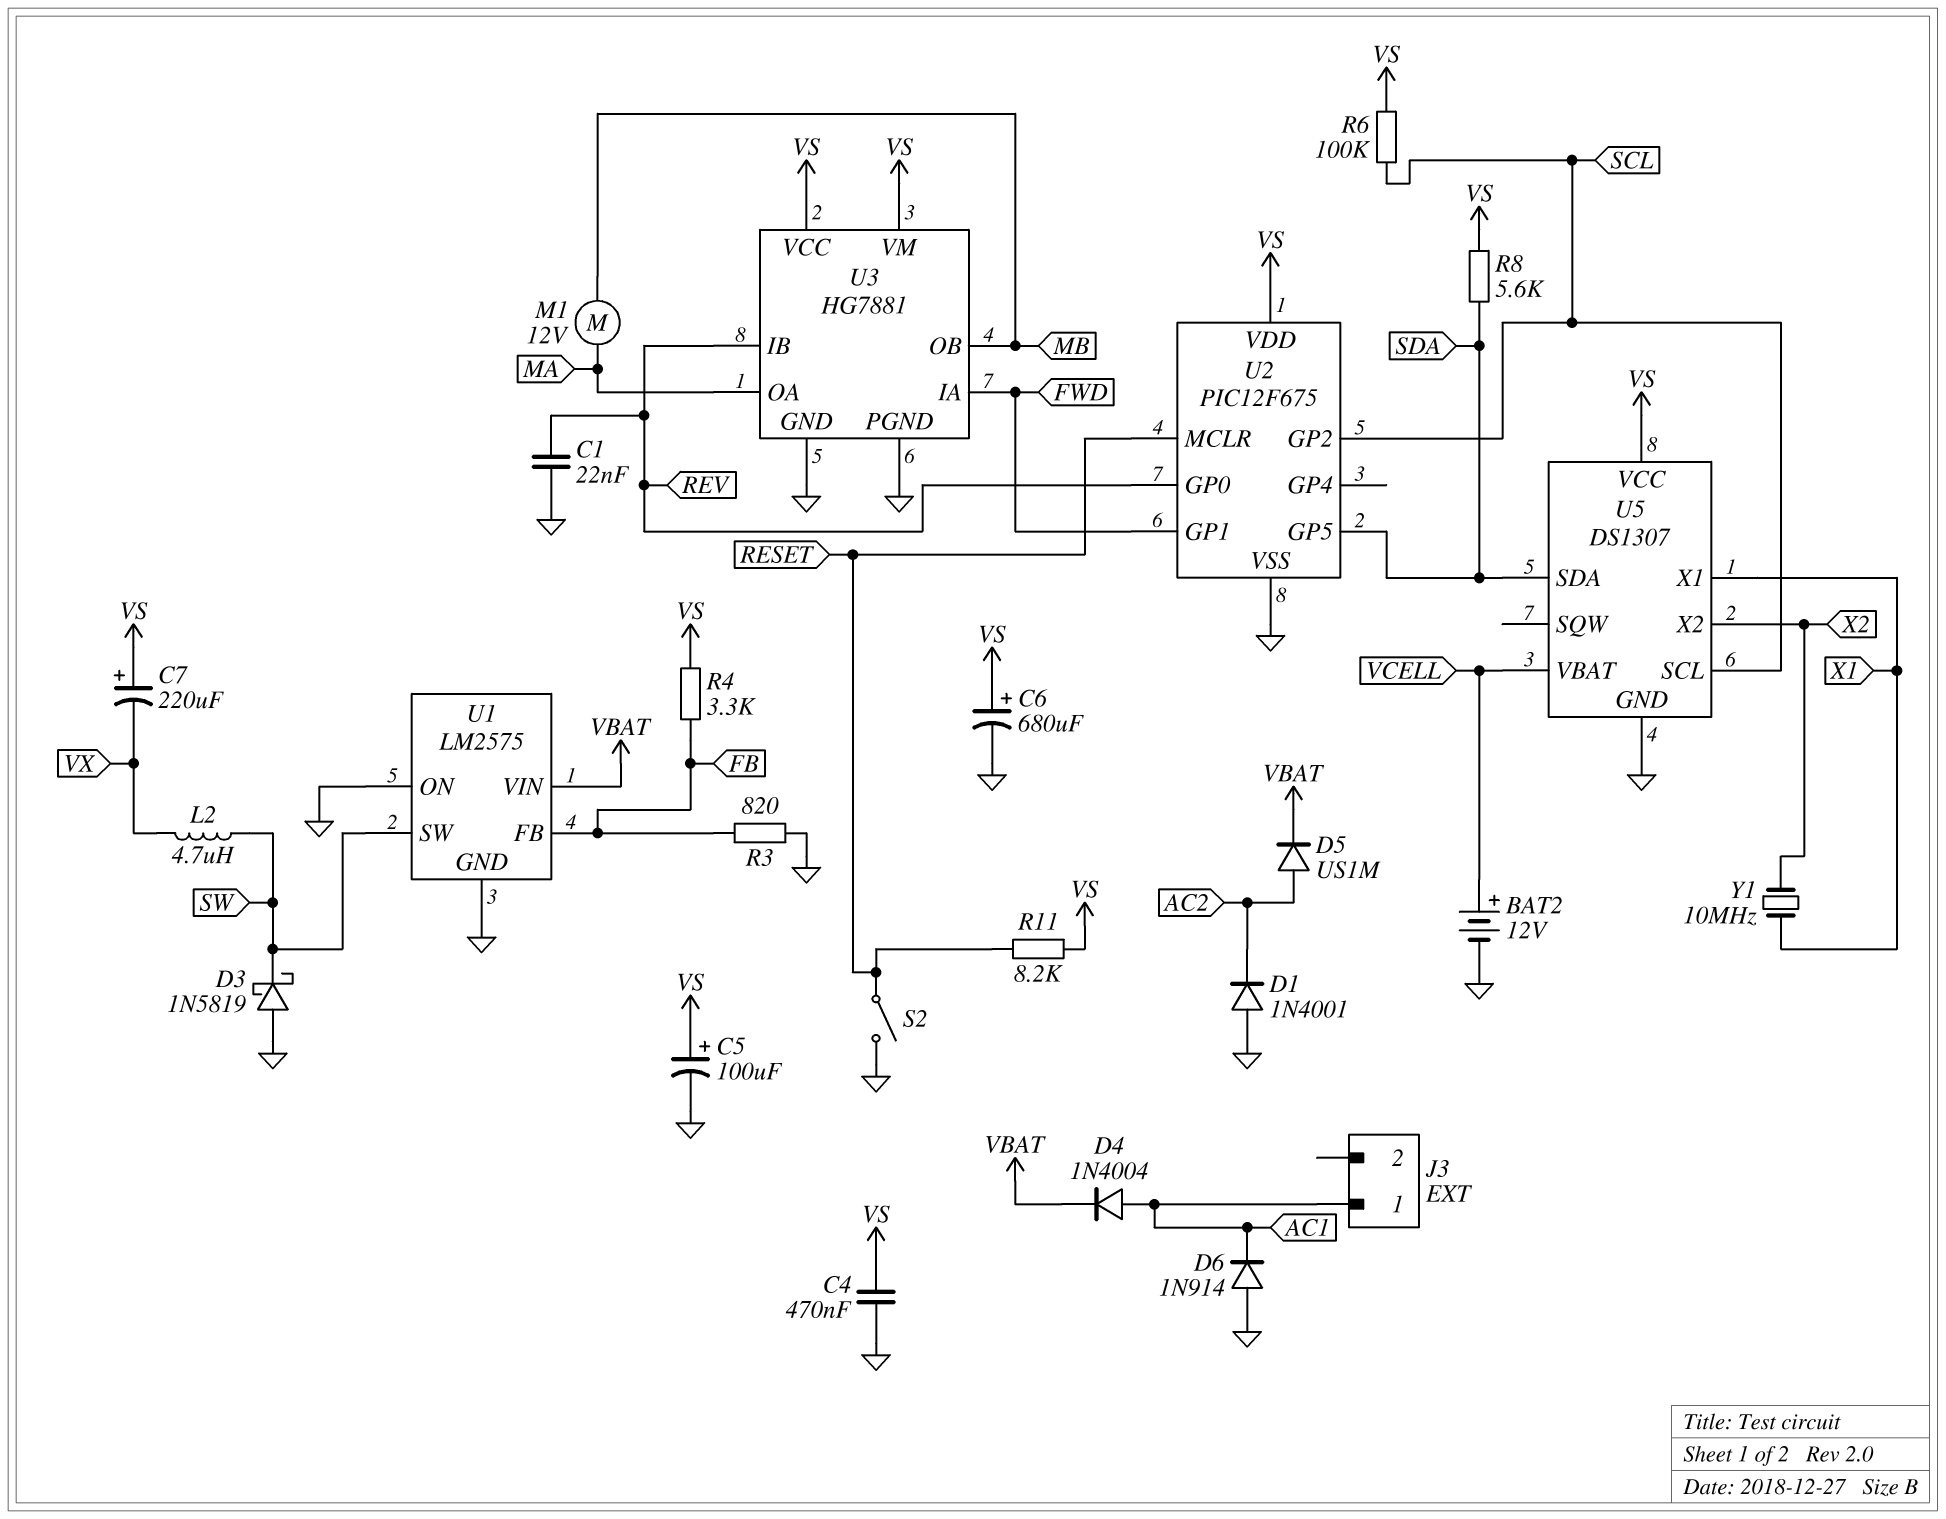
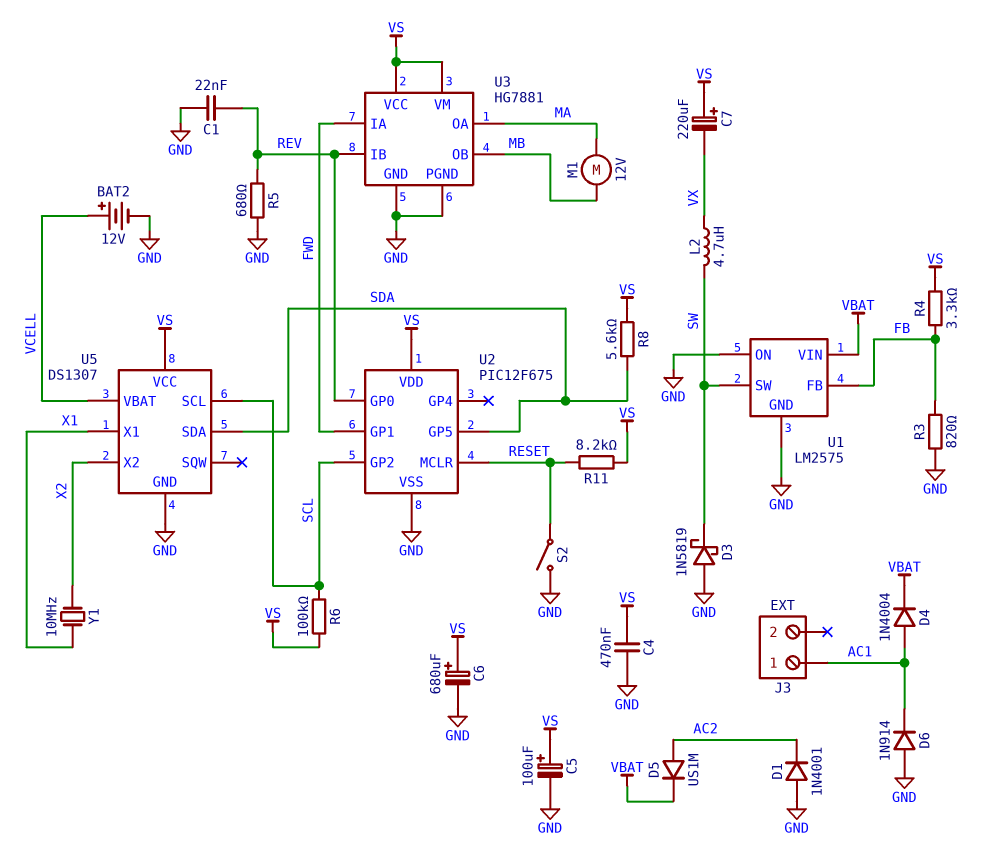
R5: none -> 680 (GND, REV)

